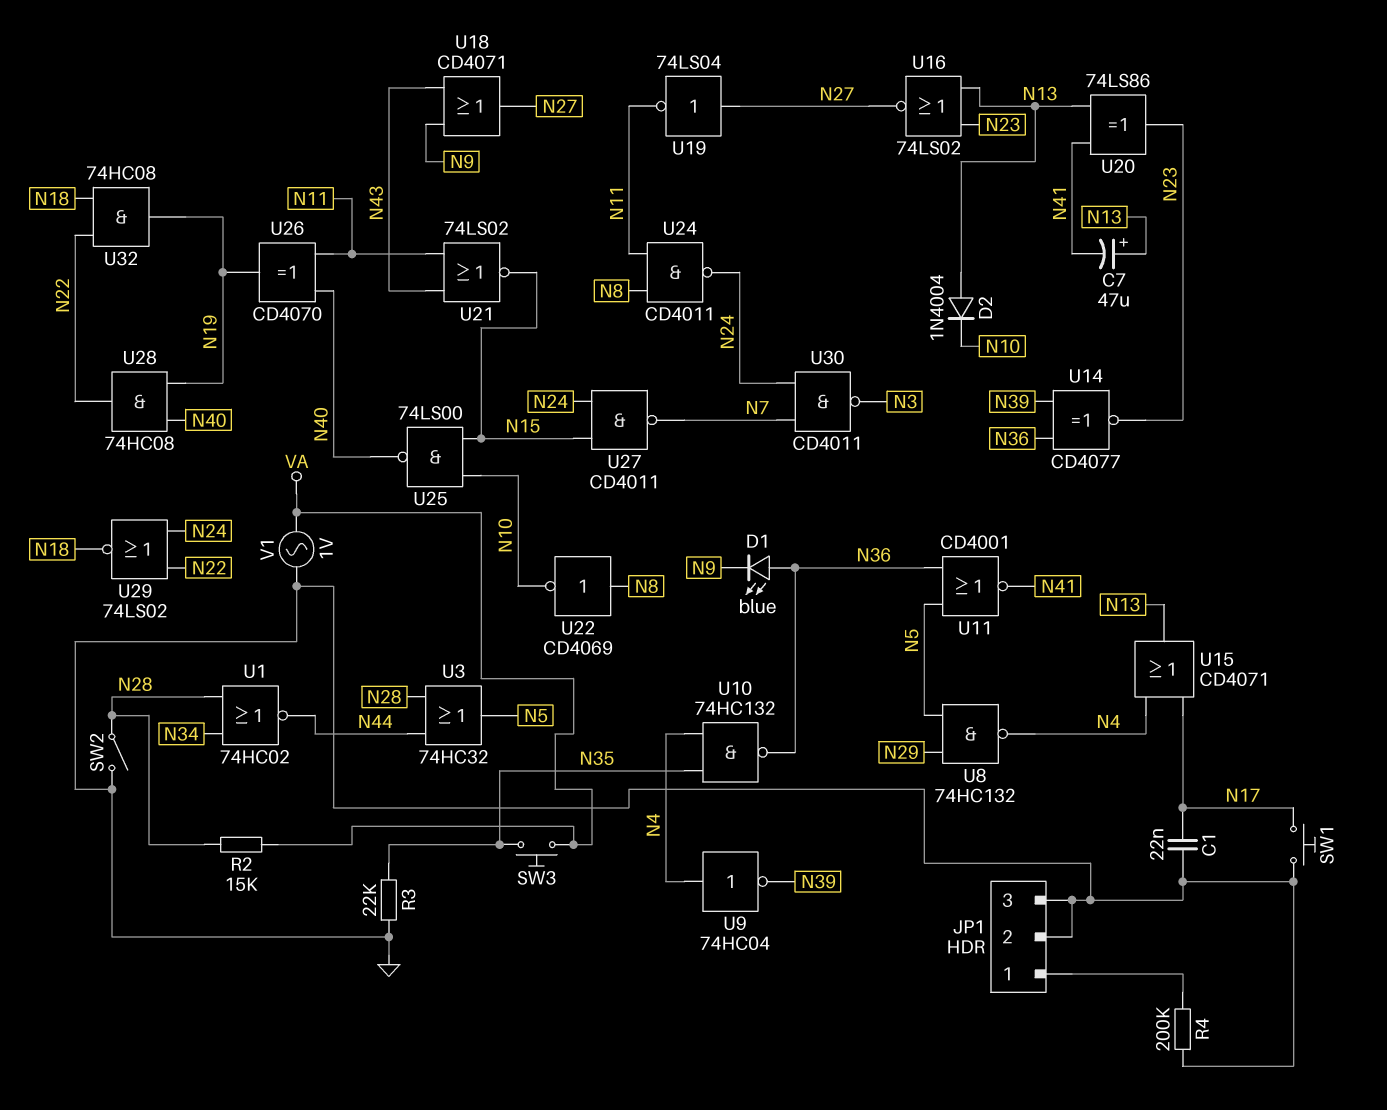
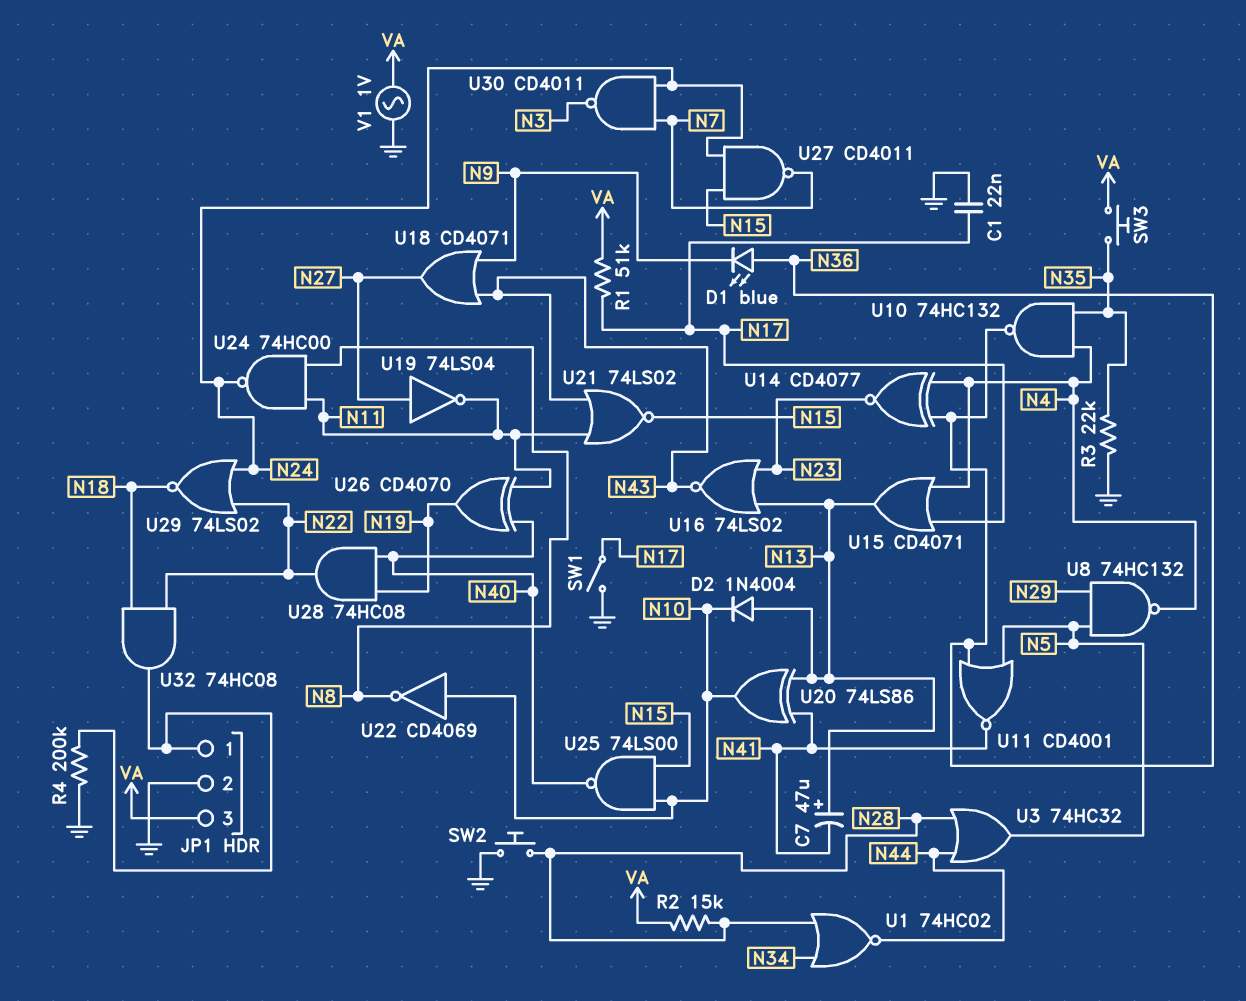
JP1 pin 3: GND -> VA
R1: none -> 51k (N17, VA)
SW1: button (GND, N17) -> switch (GND, N17)
SW2: switch (GND, N28) -> button (GND, N28)
U9: NOT 74HC04 (in N4, out N39) -> none
U14: XNOR CD4077 (in N36, in N39, out N23) -> XNOR CD4077 (in N4, in N36, out N23)
U16: NOR 74LS02 (in N13, in N23, out N27) -> NOR 74LS02 (in N13, in N23, out N43)
U20: XOR 74LS86 (in N13, in N41, out N23) -> XOR 74LS86 (in N13, in N41, out N10)
U22: NOT CD4069 (in N8, out N10) -> NOT CD4069 (in N10, out N8)
U24: NAND CD4011 (in N8, in N11, out N24) -> NAND 74HC00 (in N8, in N11, out N24)
U32: AND 74HC08 (in N18, in N22, out N19) -> AND 74HC08 (in N18, in N22, out JP1/1)

